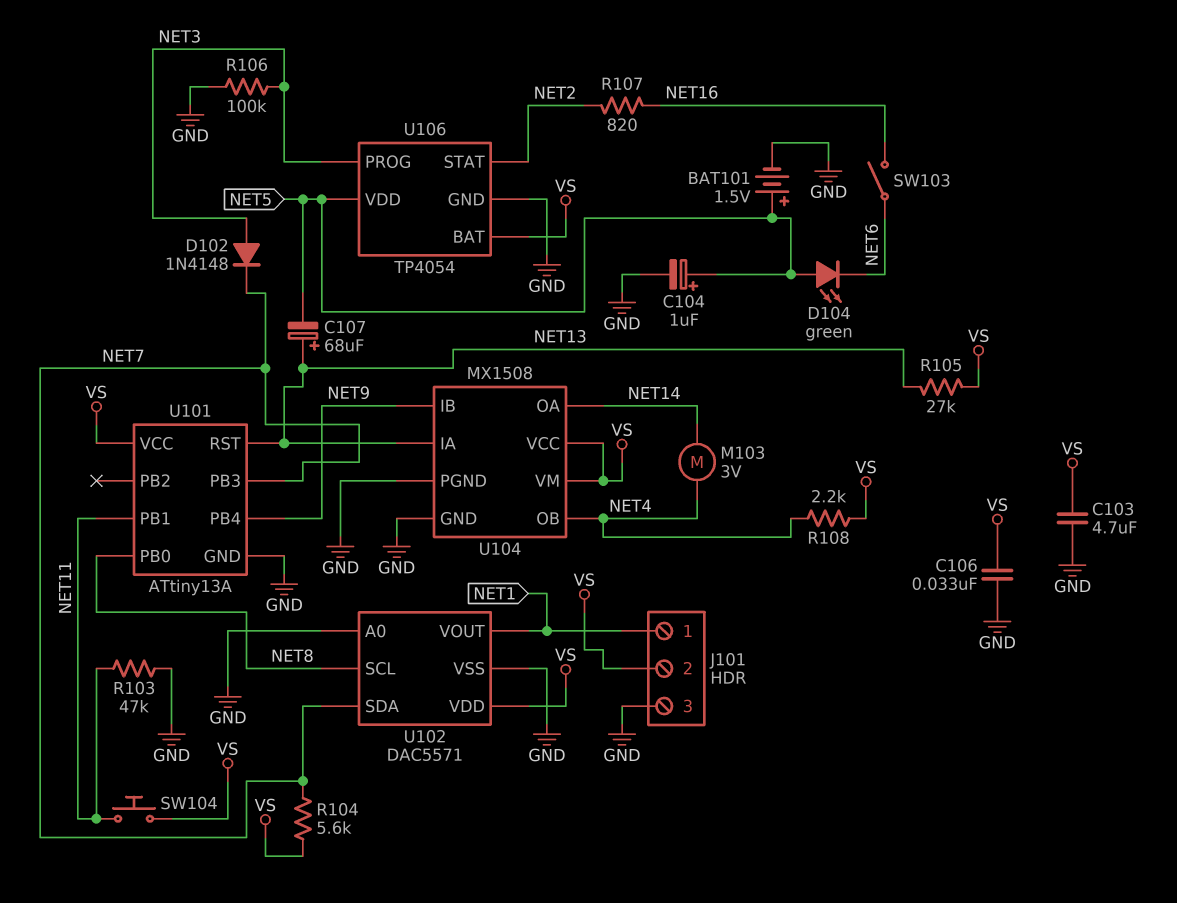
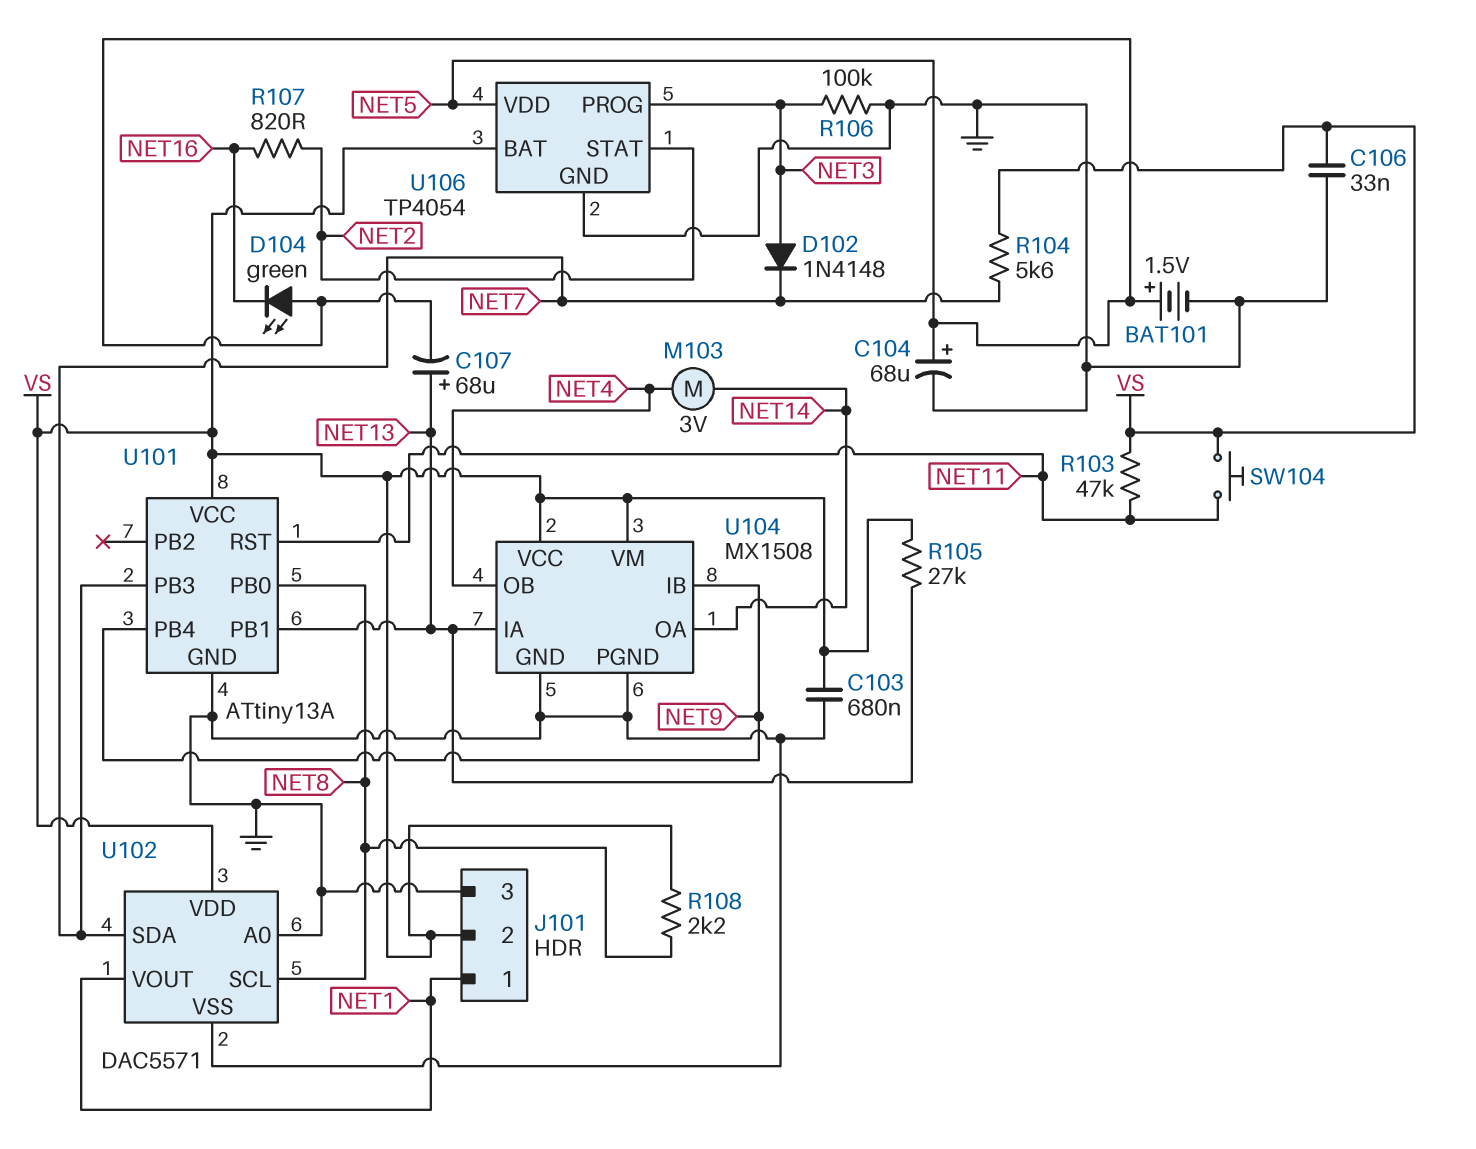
C103: 4.7uF (GND, VS) -> 680nF (GND, VS)
C104: 1uF (plus NET5, minus GND) -> 68uF (plus NET5, minus GND)
D104: LED green (A NET5, K NET6) -> LED green (A NET5, K NET16)
R103: 47k (GND, NET11) -> 47k (NET11, VS)
R108: 2.2k (NET4, VS) -> 2.2k (NET8, VS)
SW103: switch (NET6, NET16) -> none
U101 pin PB1: NET11 -> NET13
U101 pin RST: NET13 -> NET11

